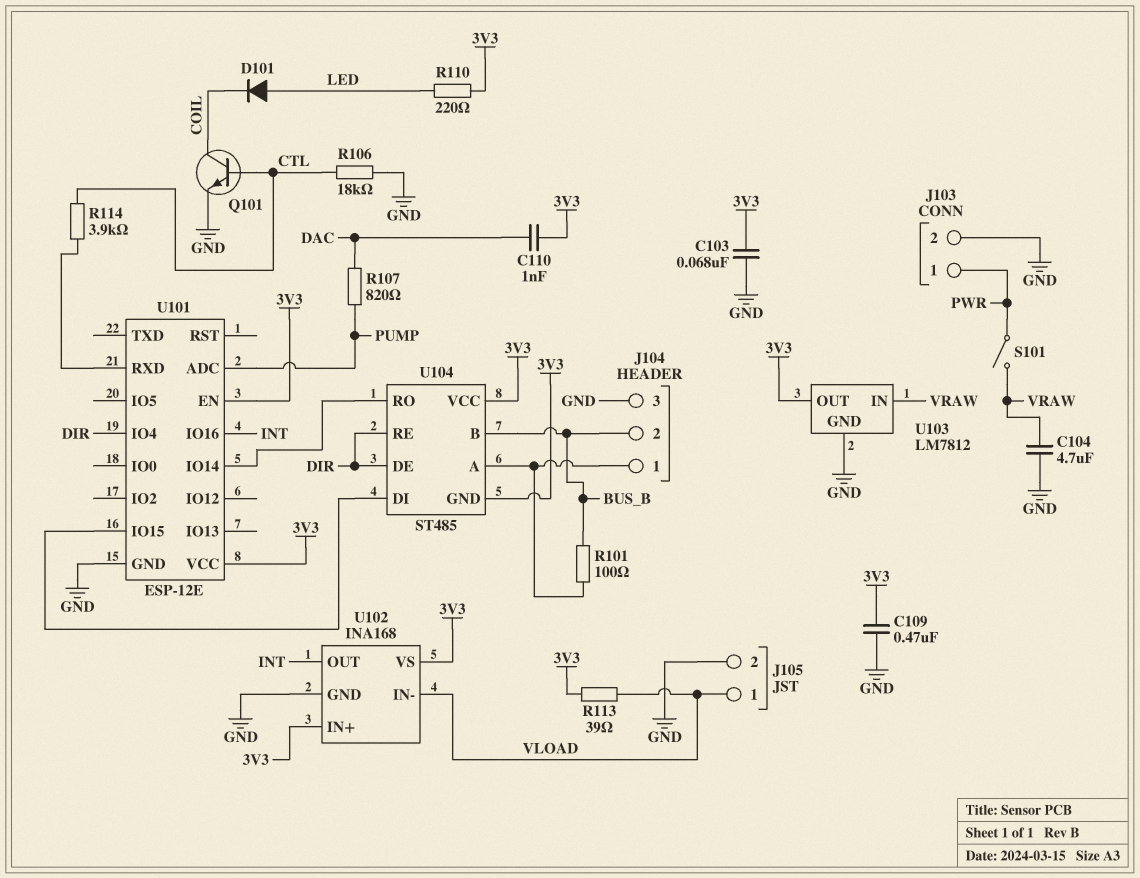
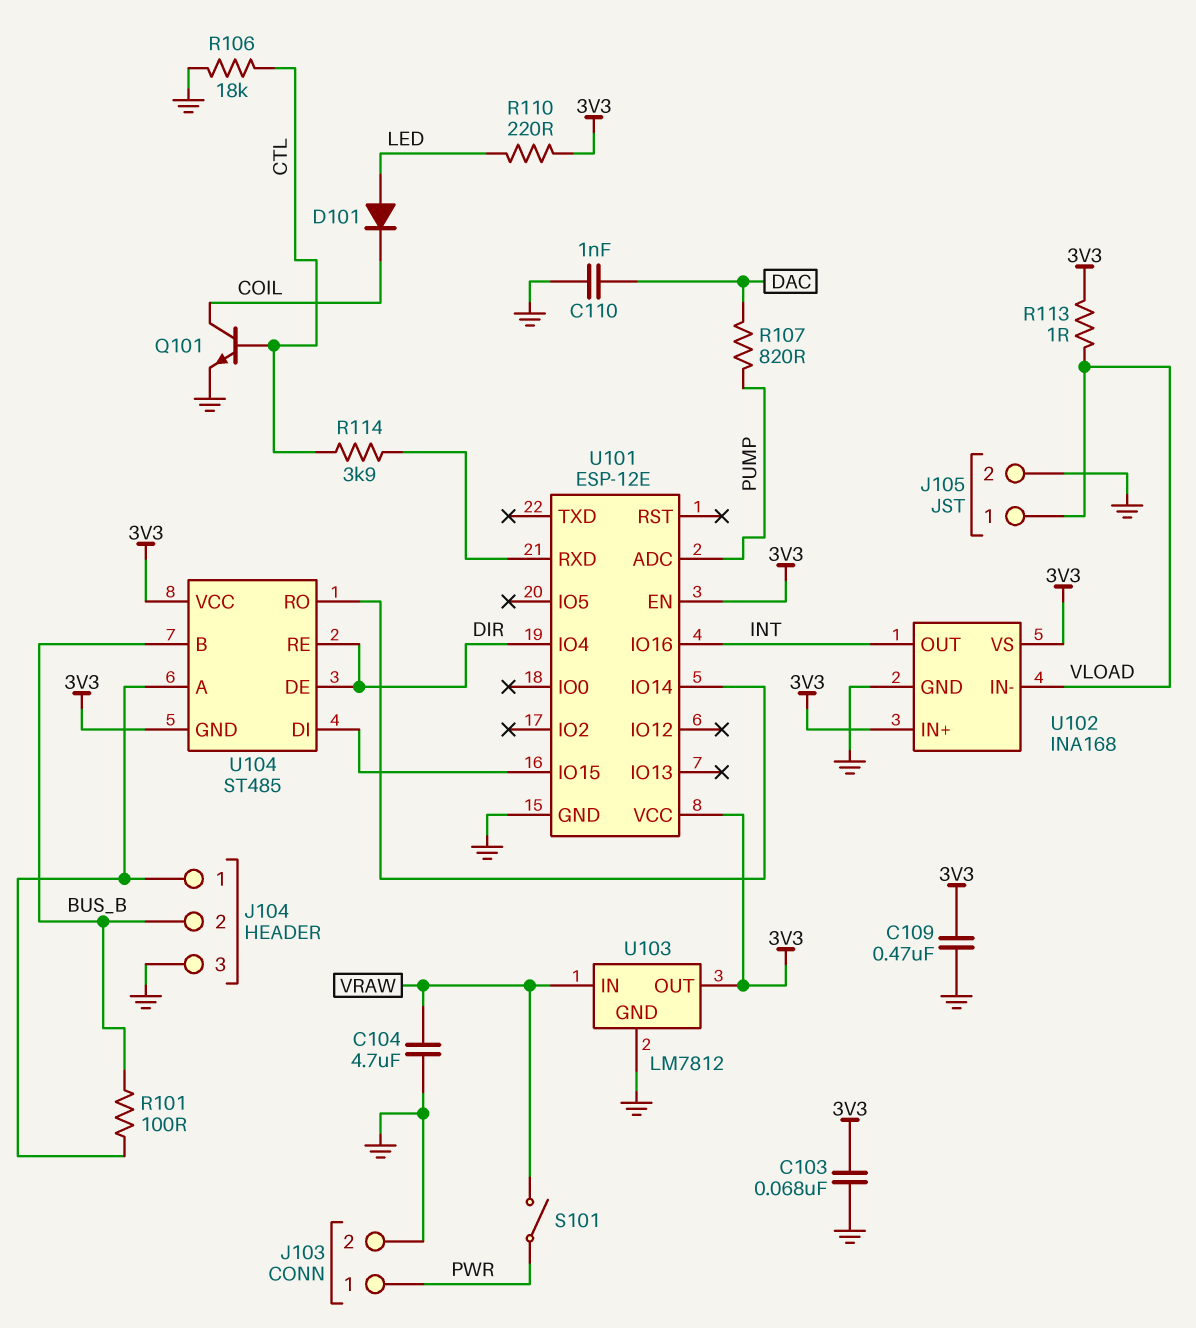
C110: 1nF (3V3, DAC) -> 1nF (DAC, GND)
R113: 39 (3V3, VLOAD) -> 1 (3V3, VLOAD)

